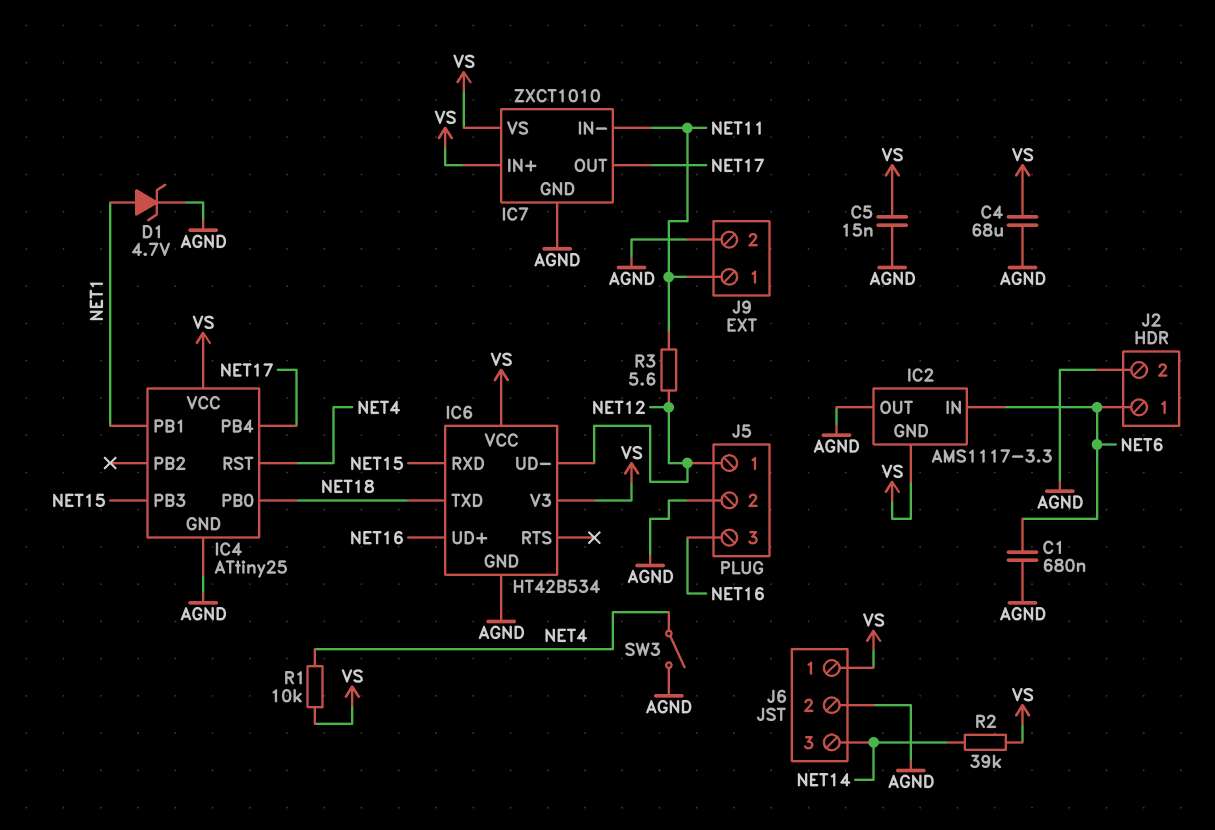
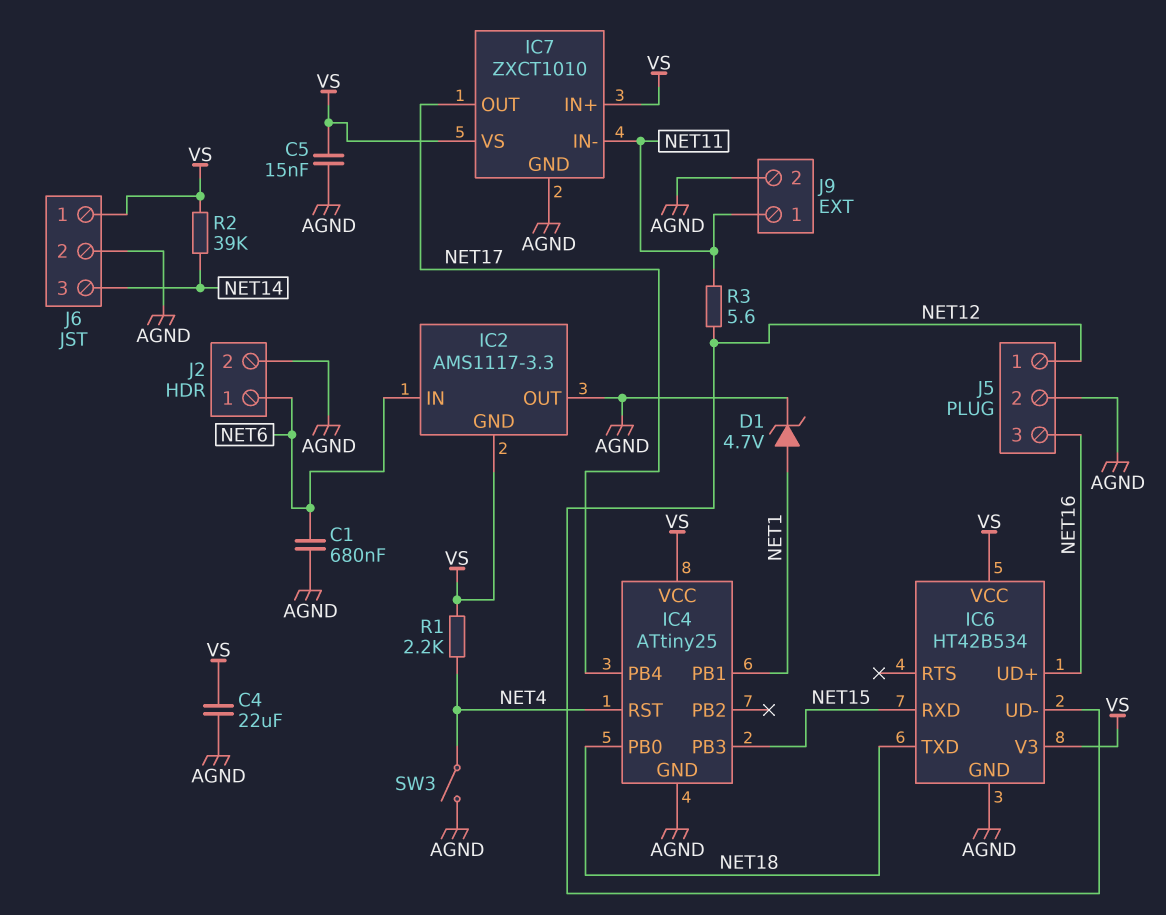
C4: 68uF (AGND, VS) -> 22uF (AGND, VS)
R1: 10k (NET4, VS) -> 2.2k (NET4, VS)

